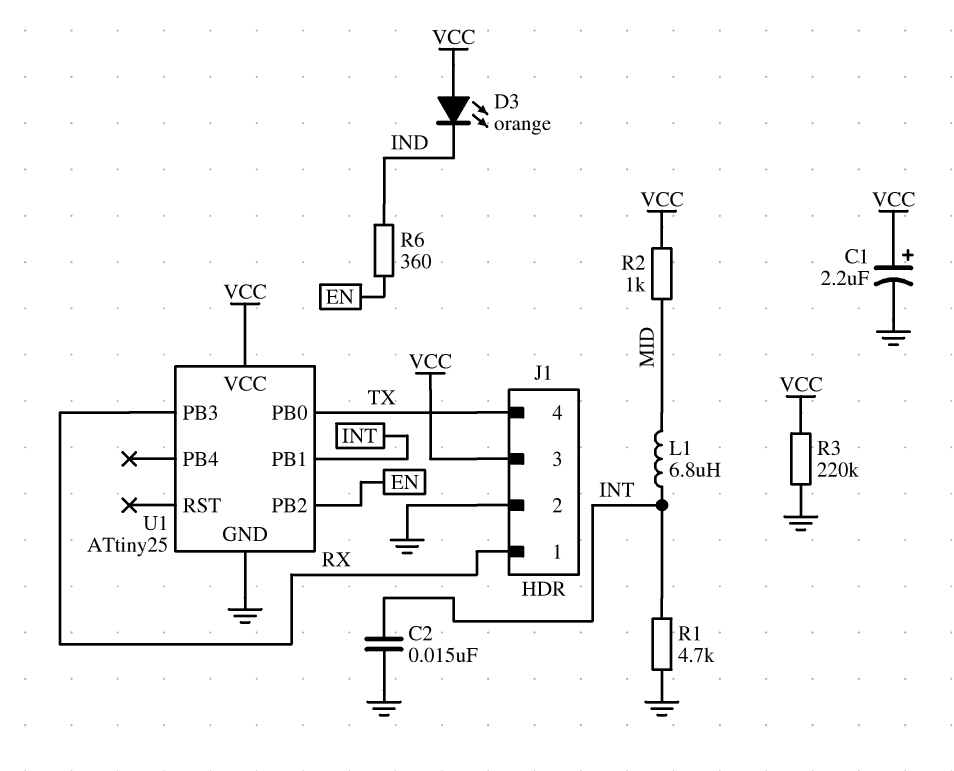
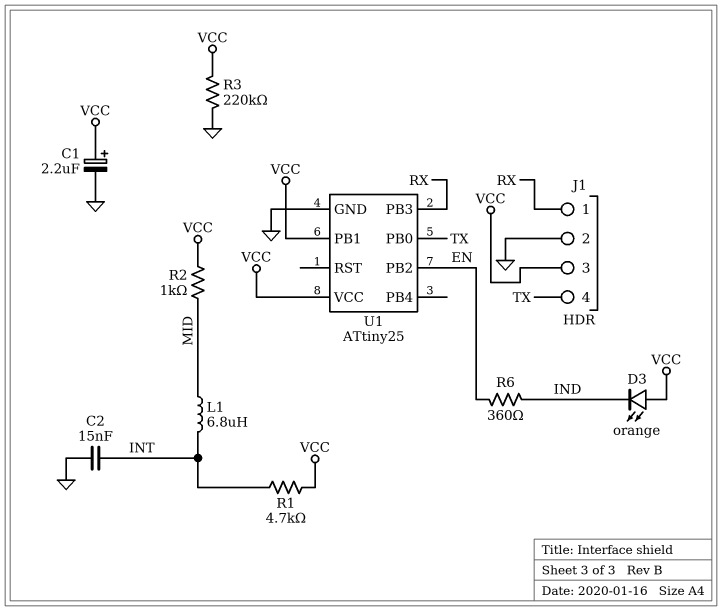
R1: 4.7k (GND, INT) -> 4.7k (INT, VCC)
U1 pin PB1: INT -> VCC

